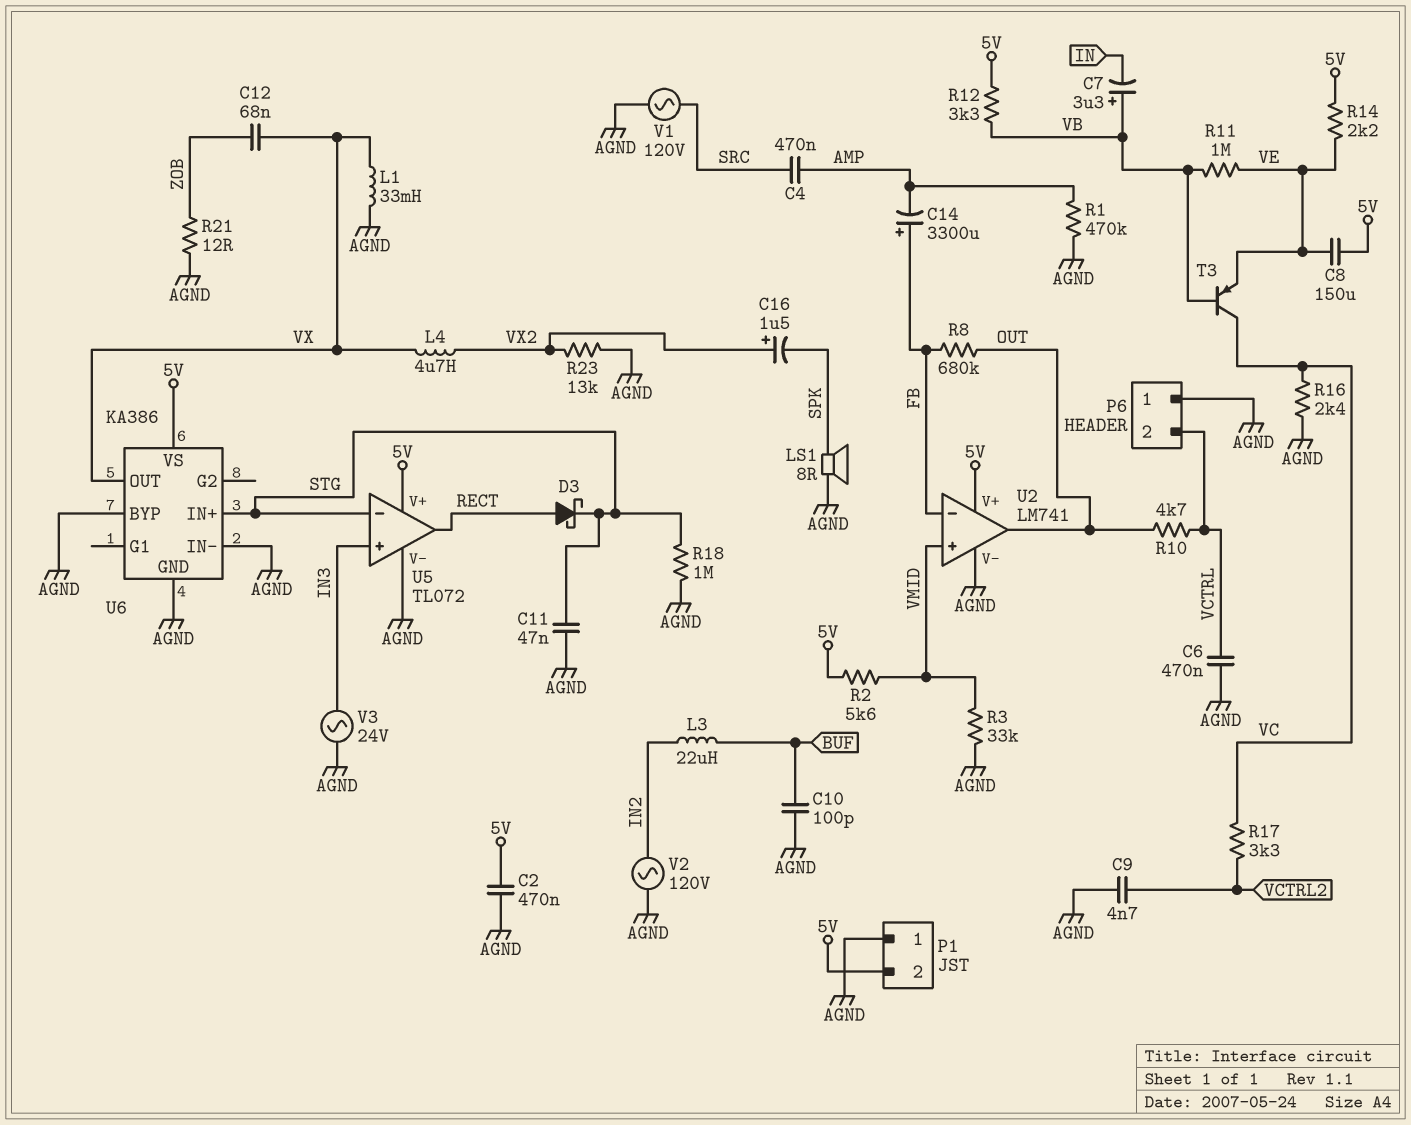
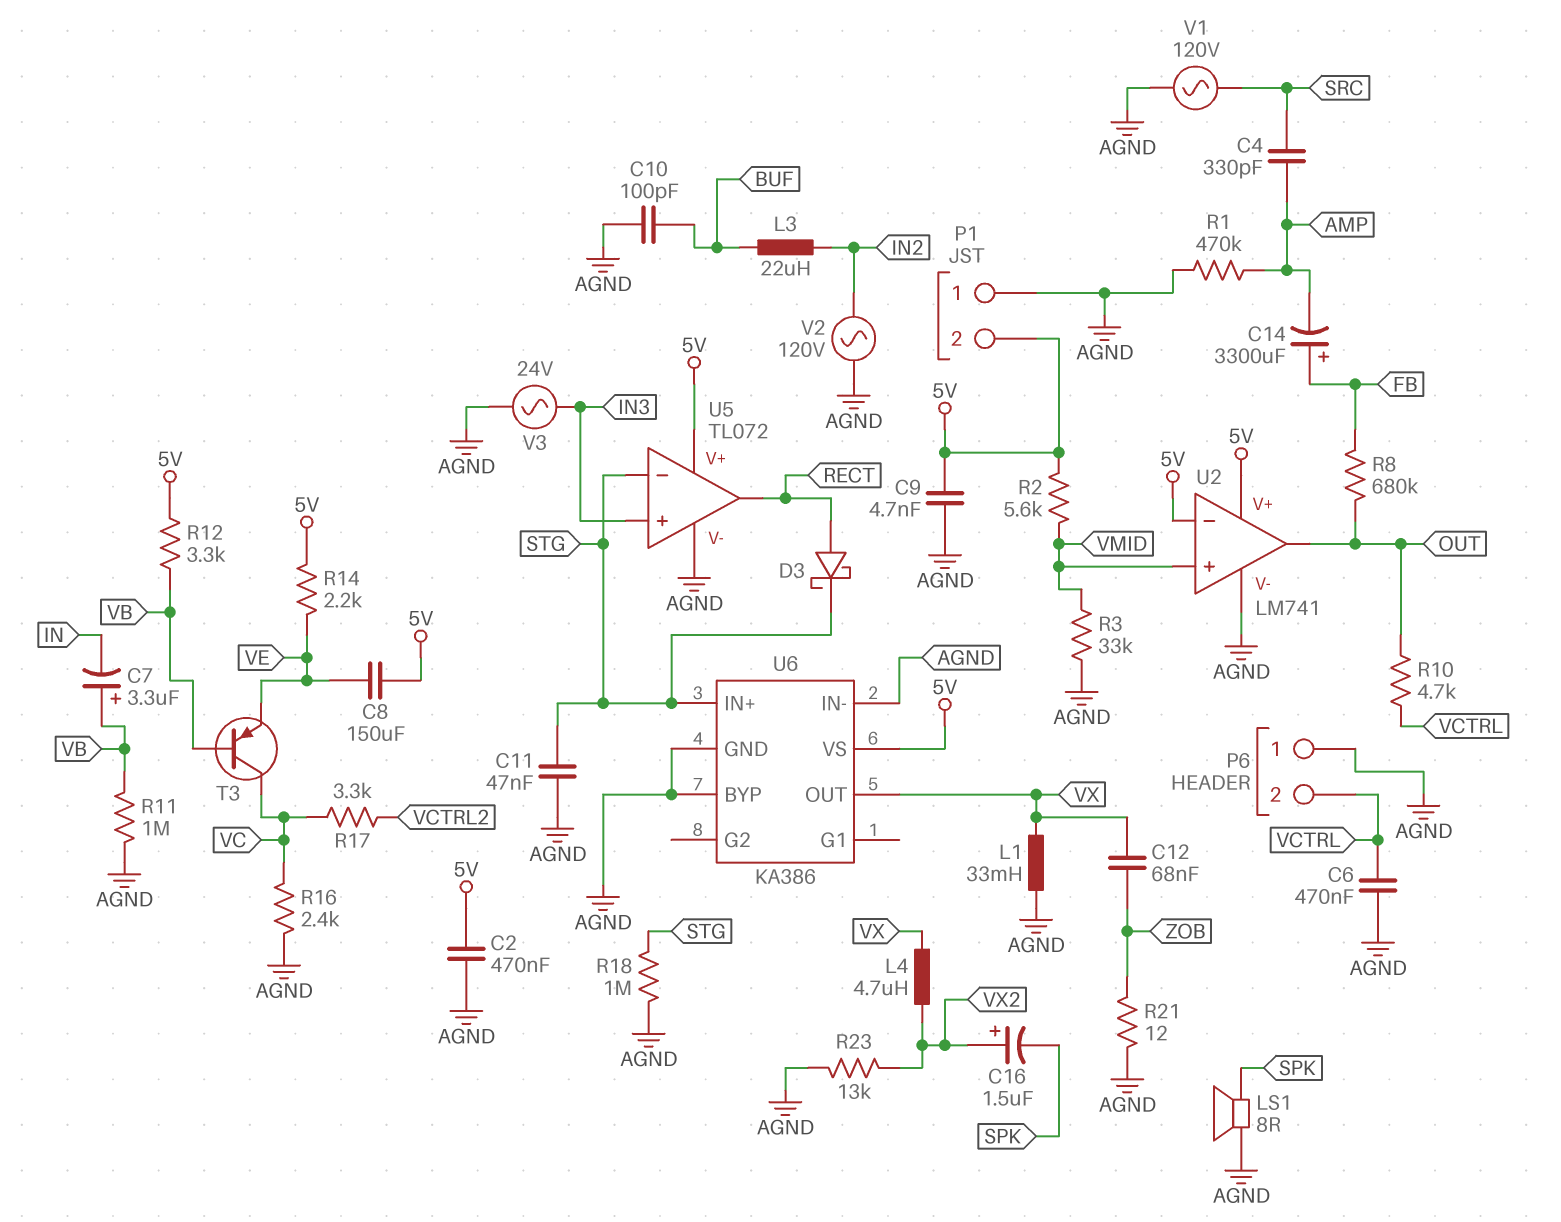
C4: 470nF (AMP, SRC) -> 330pF (AMP, SRC)
C9: 4.7nF (AGND, VCTRL2) -> 4.7nF (5V, AGND)
R11: 1M (VB, VE) -> 1M (AGND, VB)
U2 pin in-: FB -> 5V

